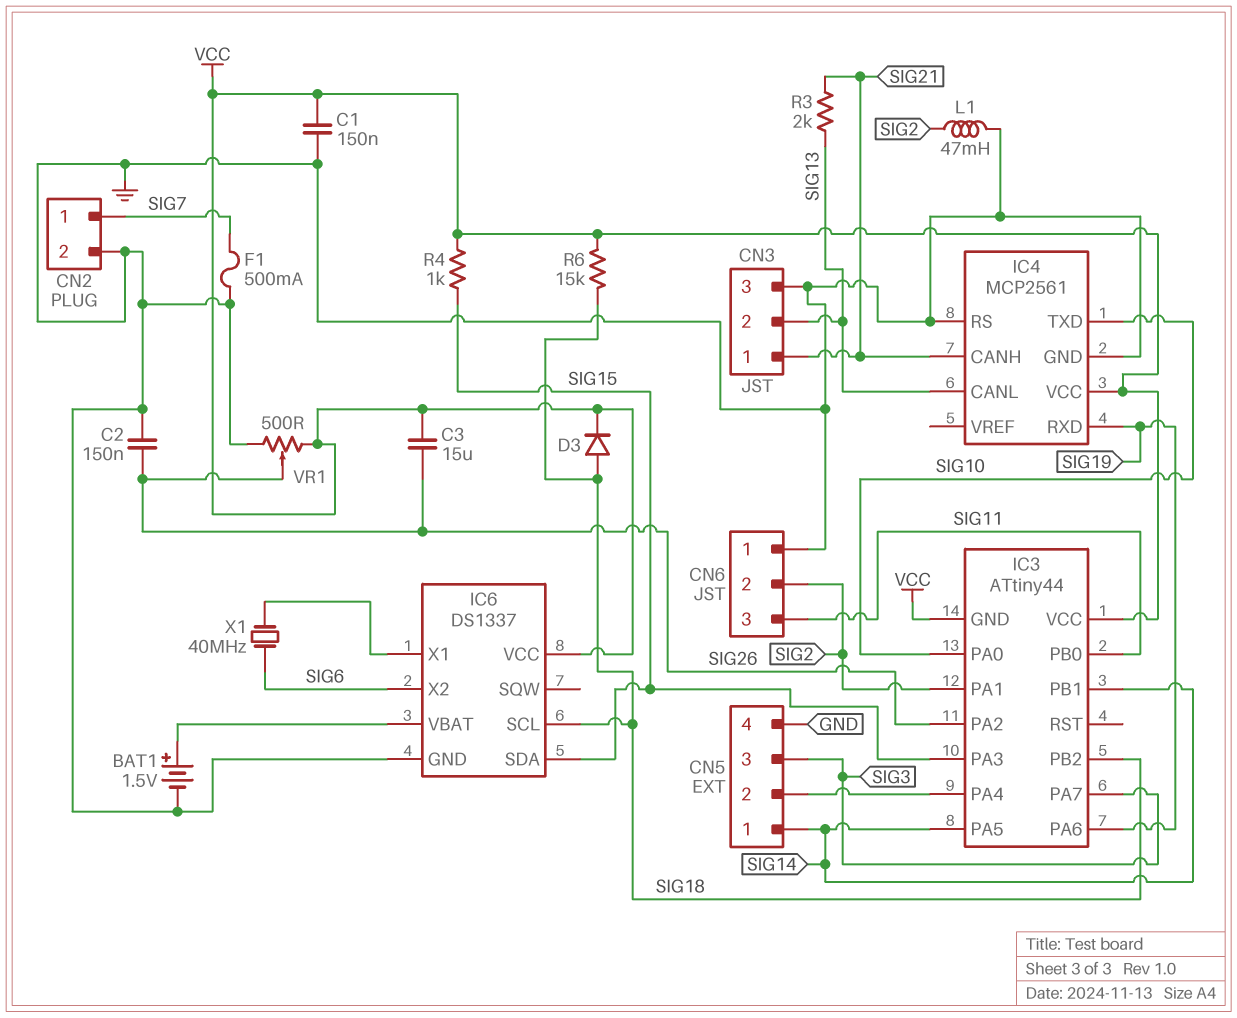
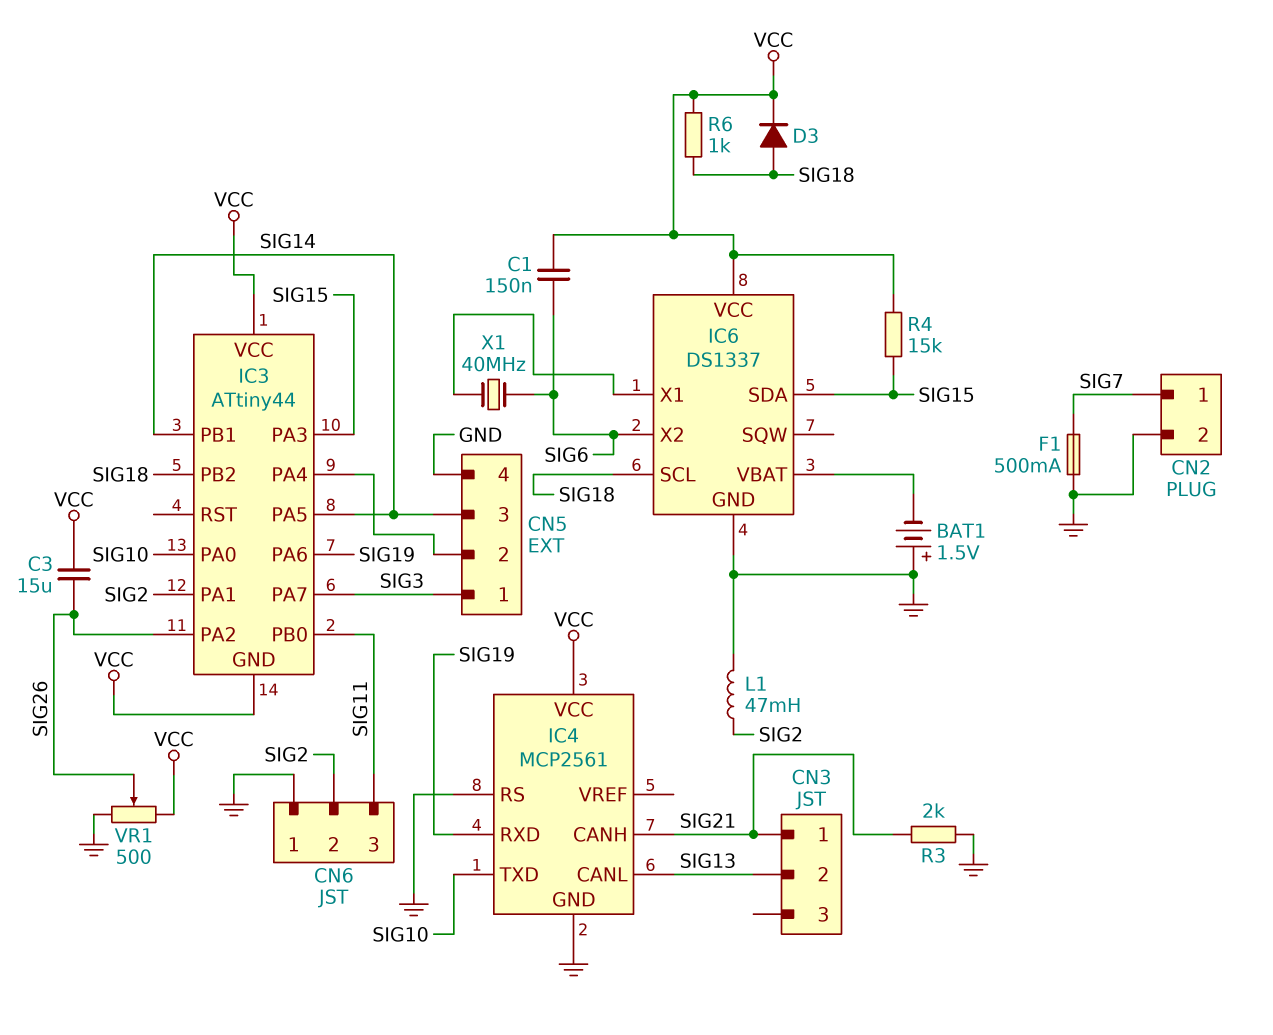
BAT1: 1.5V (plus IC6/VBAT, minus GND) -> 1.5V (plus GND, minus IC6/VBAT)
C1: 150nF (GND, VCC) -> 150nF (SIG6, VCC)
C2: 150nF (GND, SIG26) -> none
CN3 pin 3: GND -> none
CN5 pin 1: SIG14 -> SIG3
CN5 pin 3: SIG3 -> SIG14
R3: 2k (SIG13, SIG21) -> 2k (GND, SIG21)
R4: 1k (SIG15, VCC) -> 15k (SIG15, VCC)
R6: 15k (SIG18, VCC) -> 1k (SIG18, VCC)

